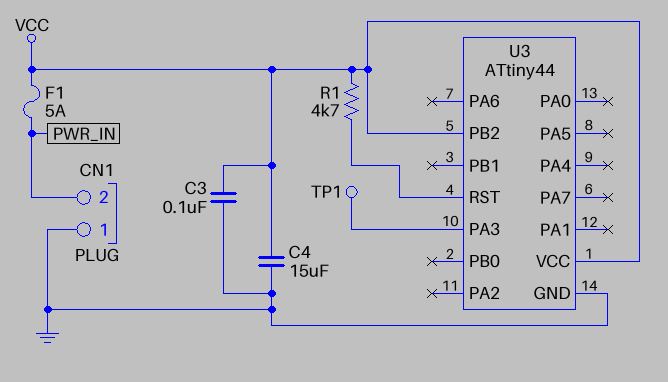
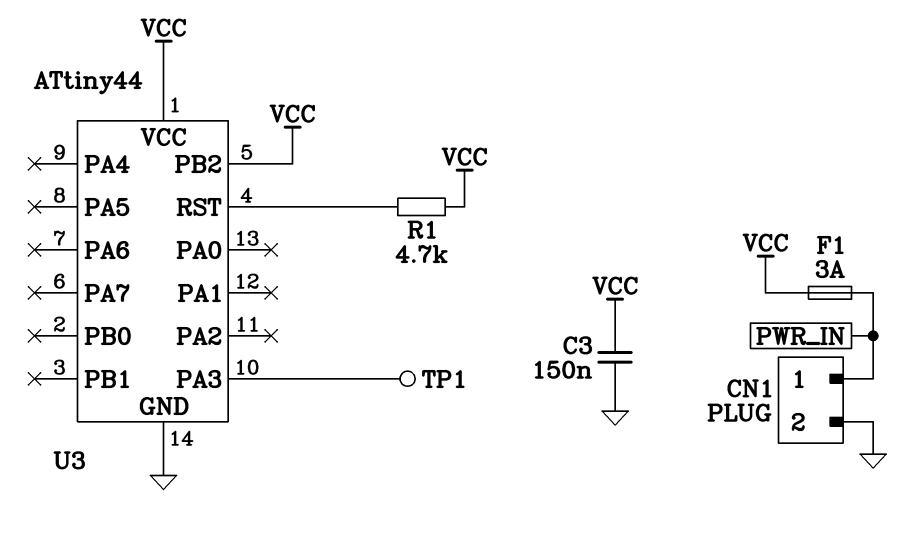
C3: 100nF (GND, VCC) -> 150nF (GND, VCC)
C4: 15uF (GND, VCC) -> none
CN1 pin 1: GND -> PWR_IN
CN1 pin 2: PWR_IN -> GND
F1: 5A (PWR_IN, VCC) -> 3A (PWR_IN, VCC)

